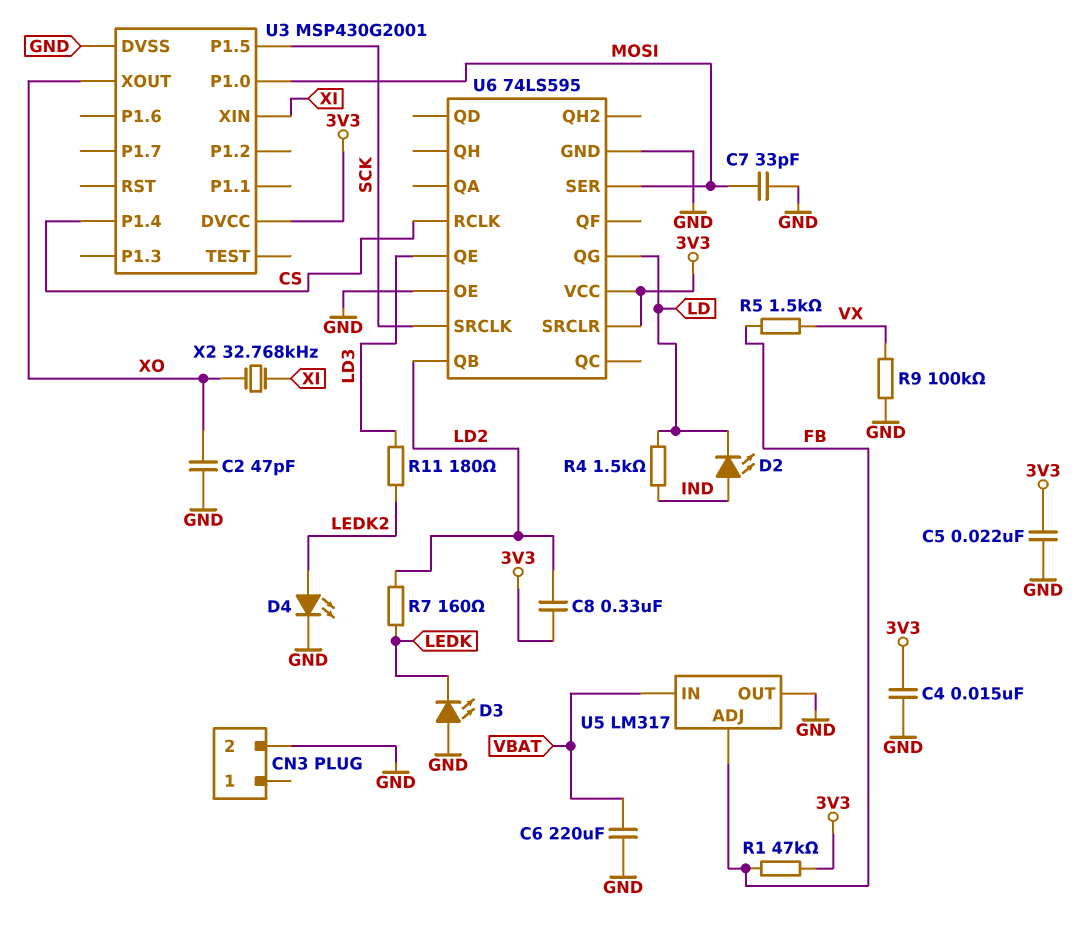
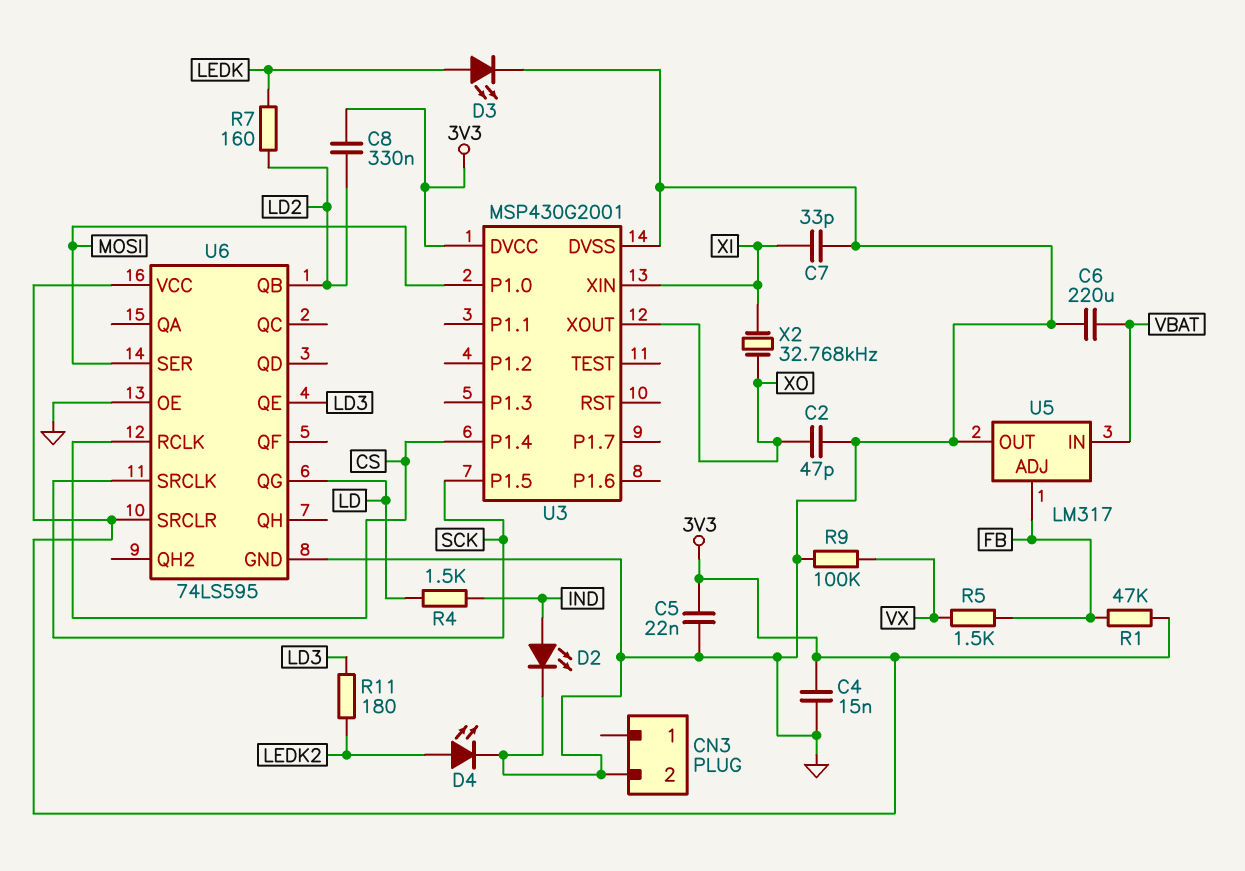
C7: 33pF (GND, MOSI) -> 33pF (GND, XI)
D2: LED (A IND, K LD) -> LED (A IND, K GND)
D3: LED (A GND, K LEDK) -> LED (A LEDK, K GND)

